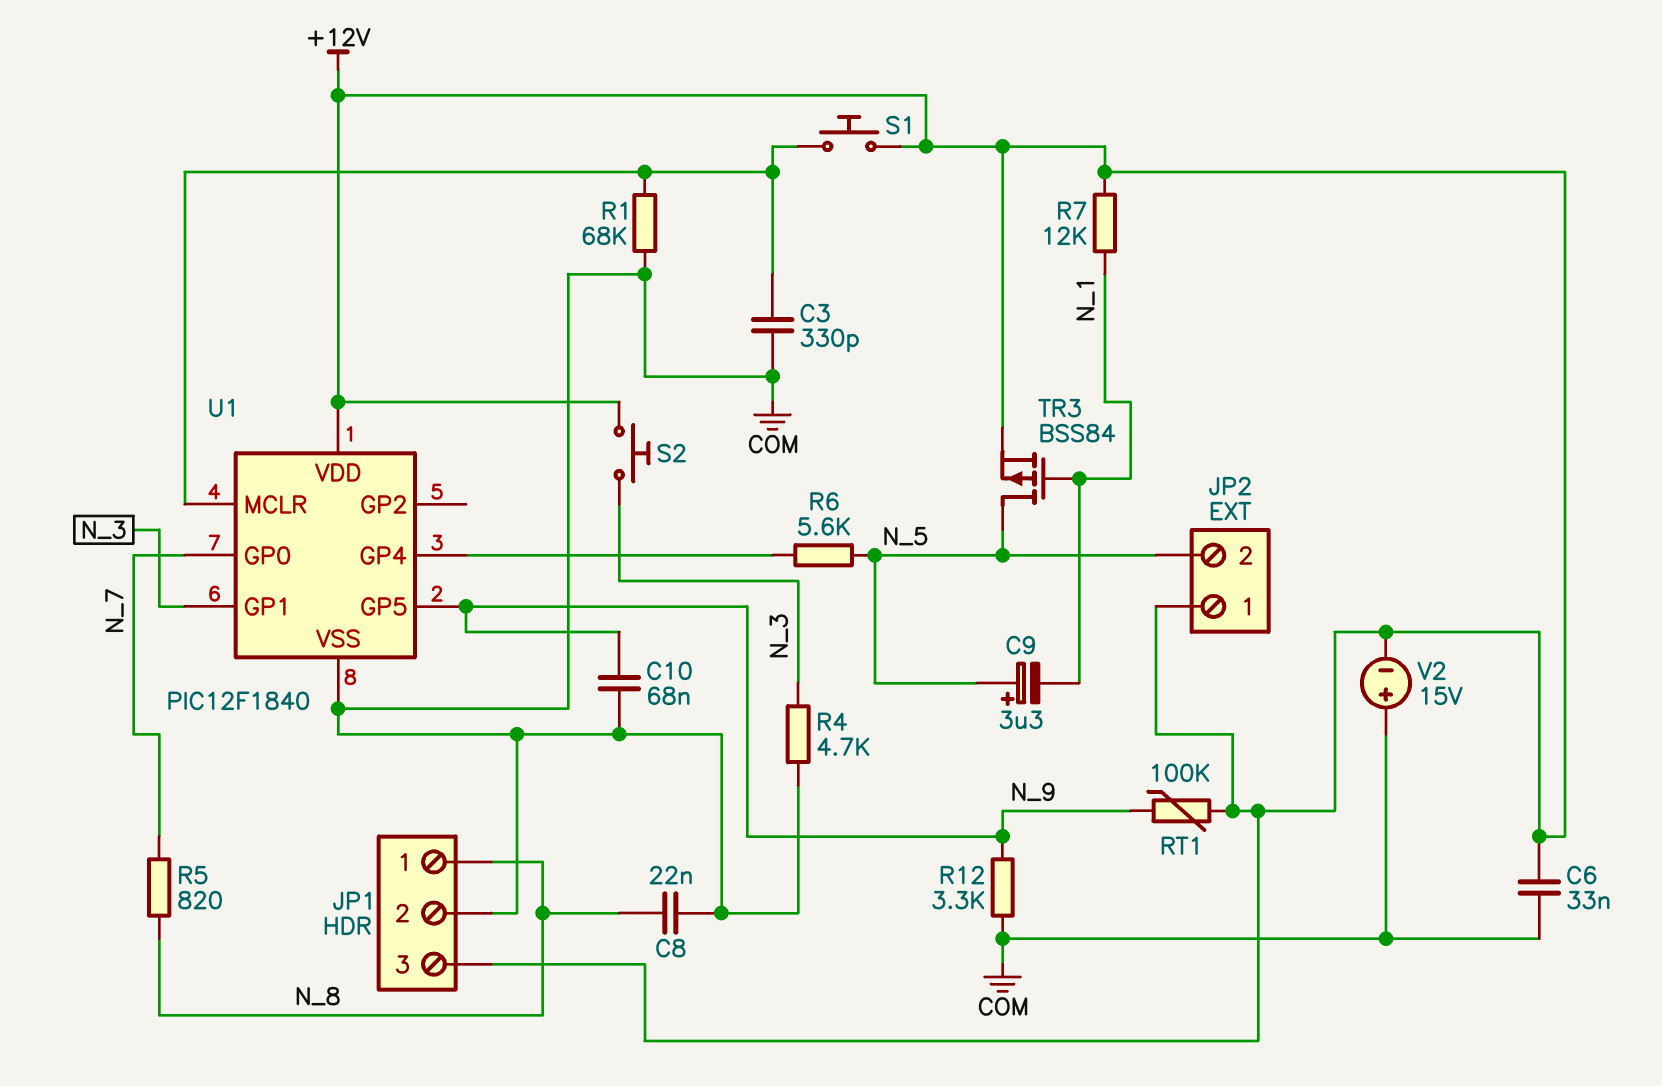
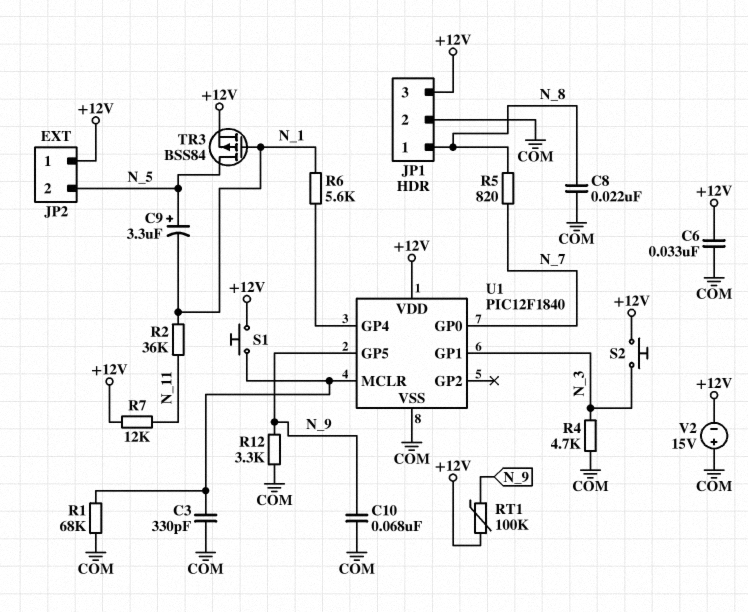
R2: none -> 36k (N_1, N_11)
R6: 5.6k (N_5, U1/GP4) -> 5.6k (N_1, U1/GP4)
R7: 12k (+12V, N_1) -> 12k (+12V, N_11)

